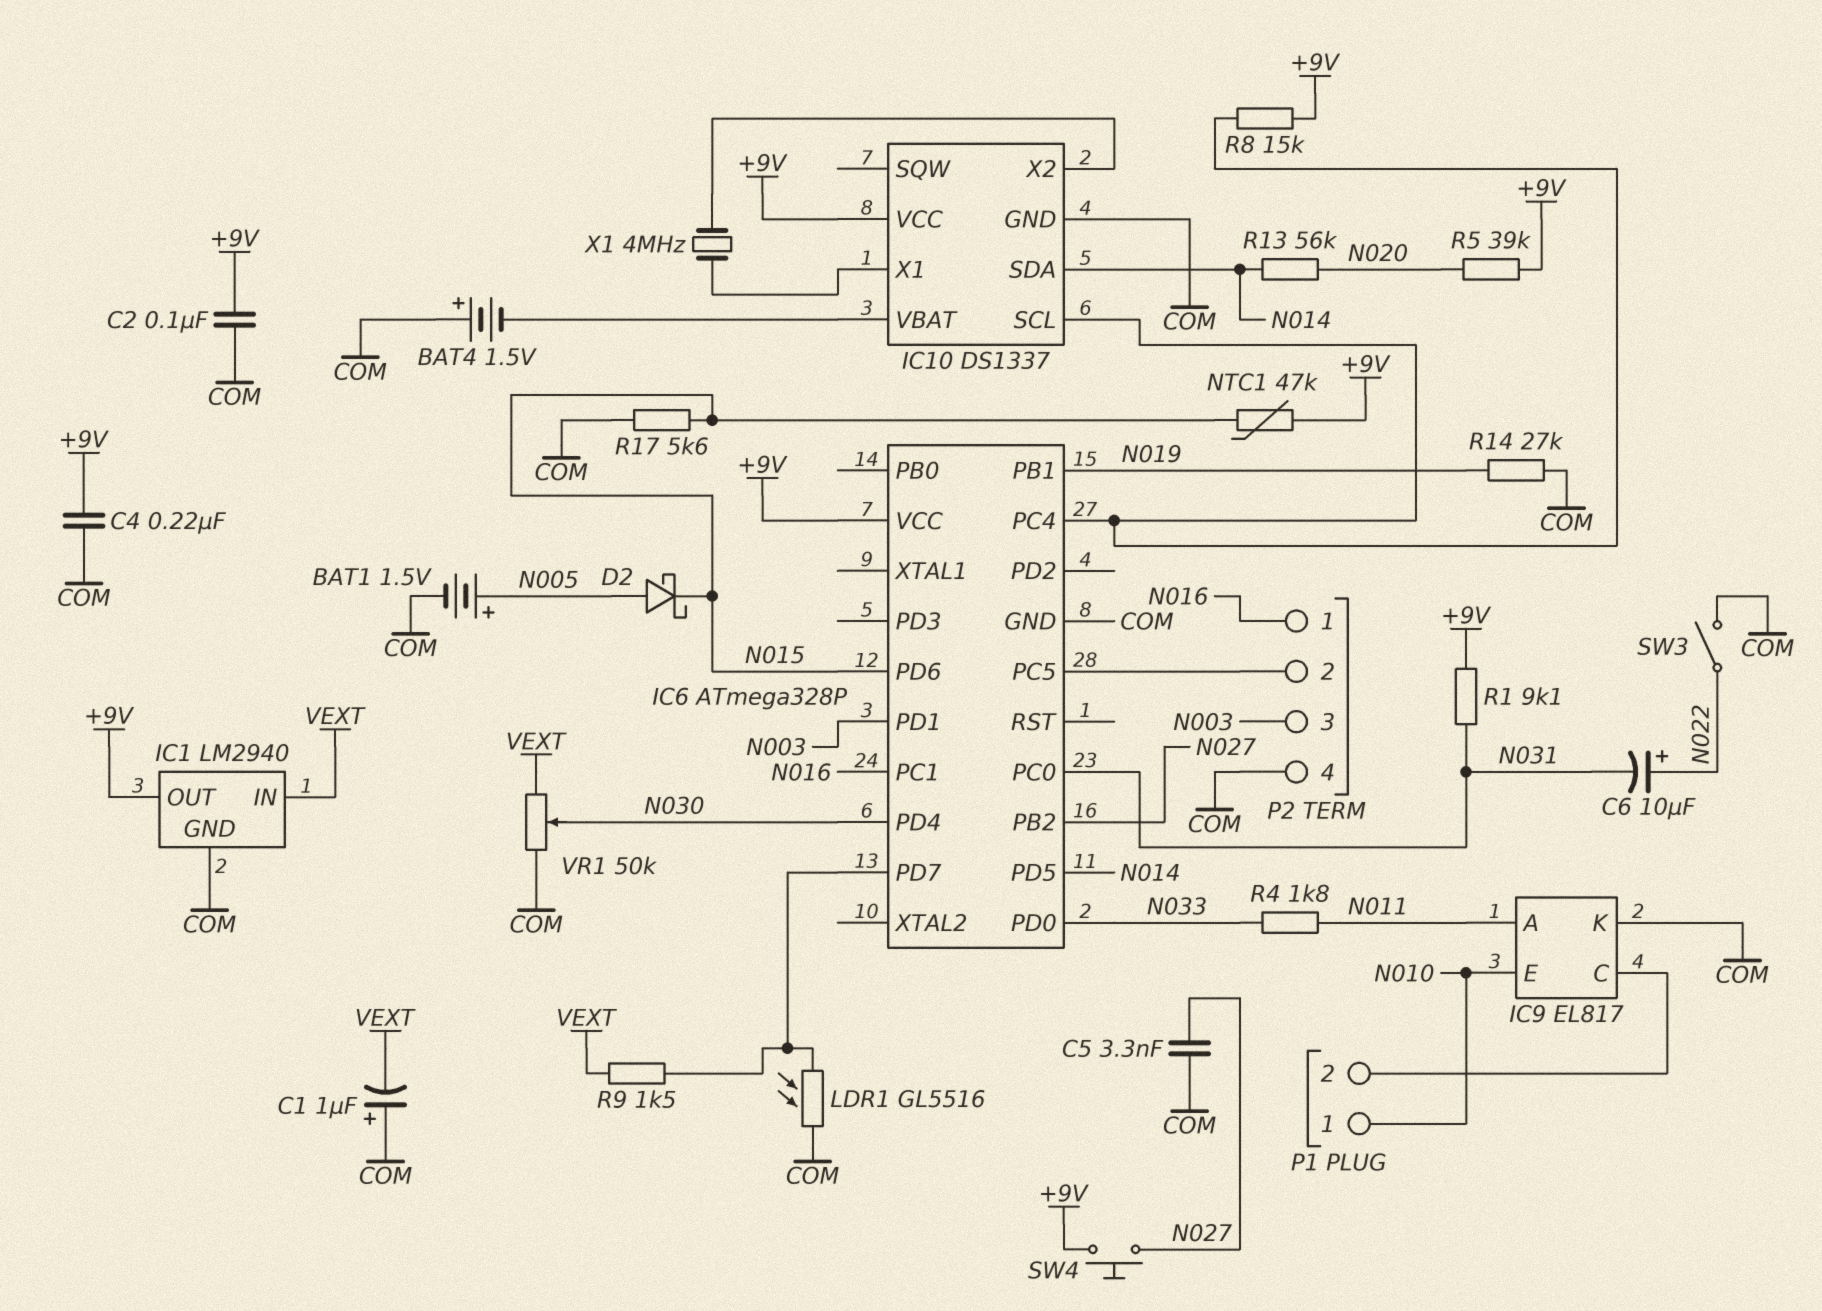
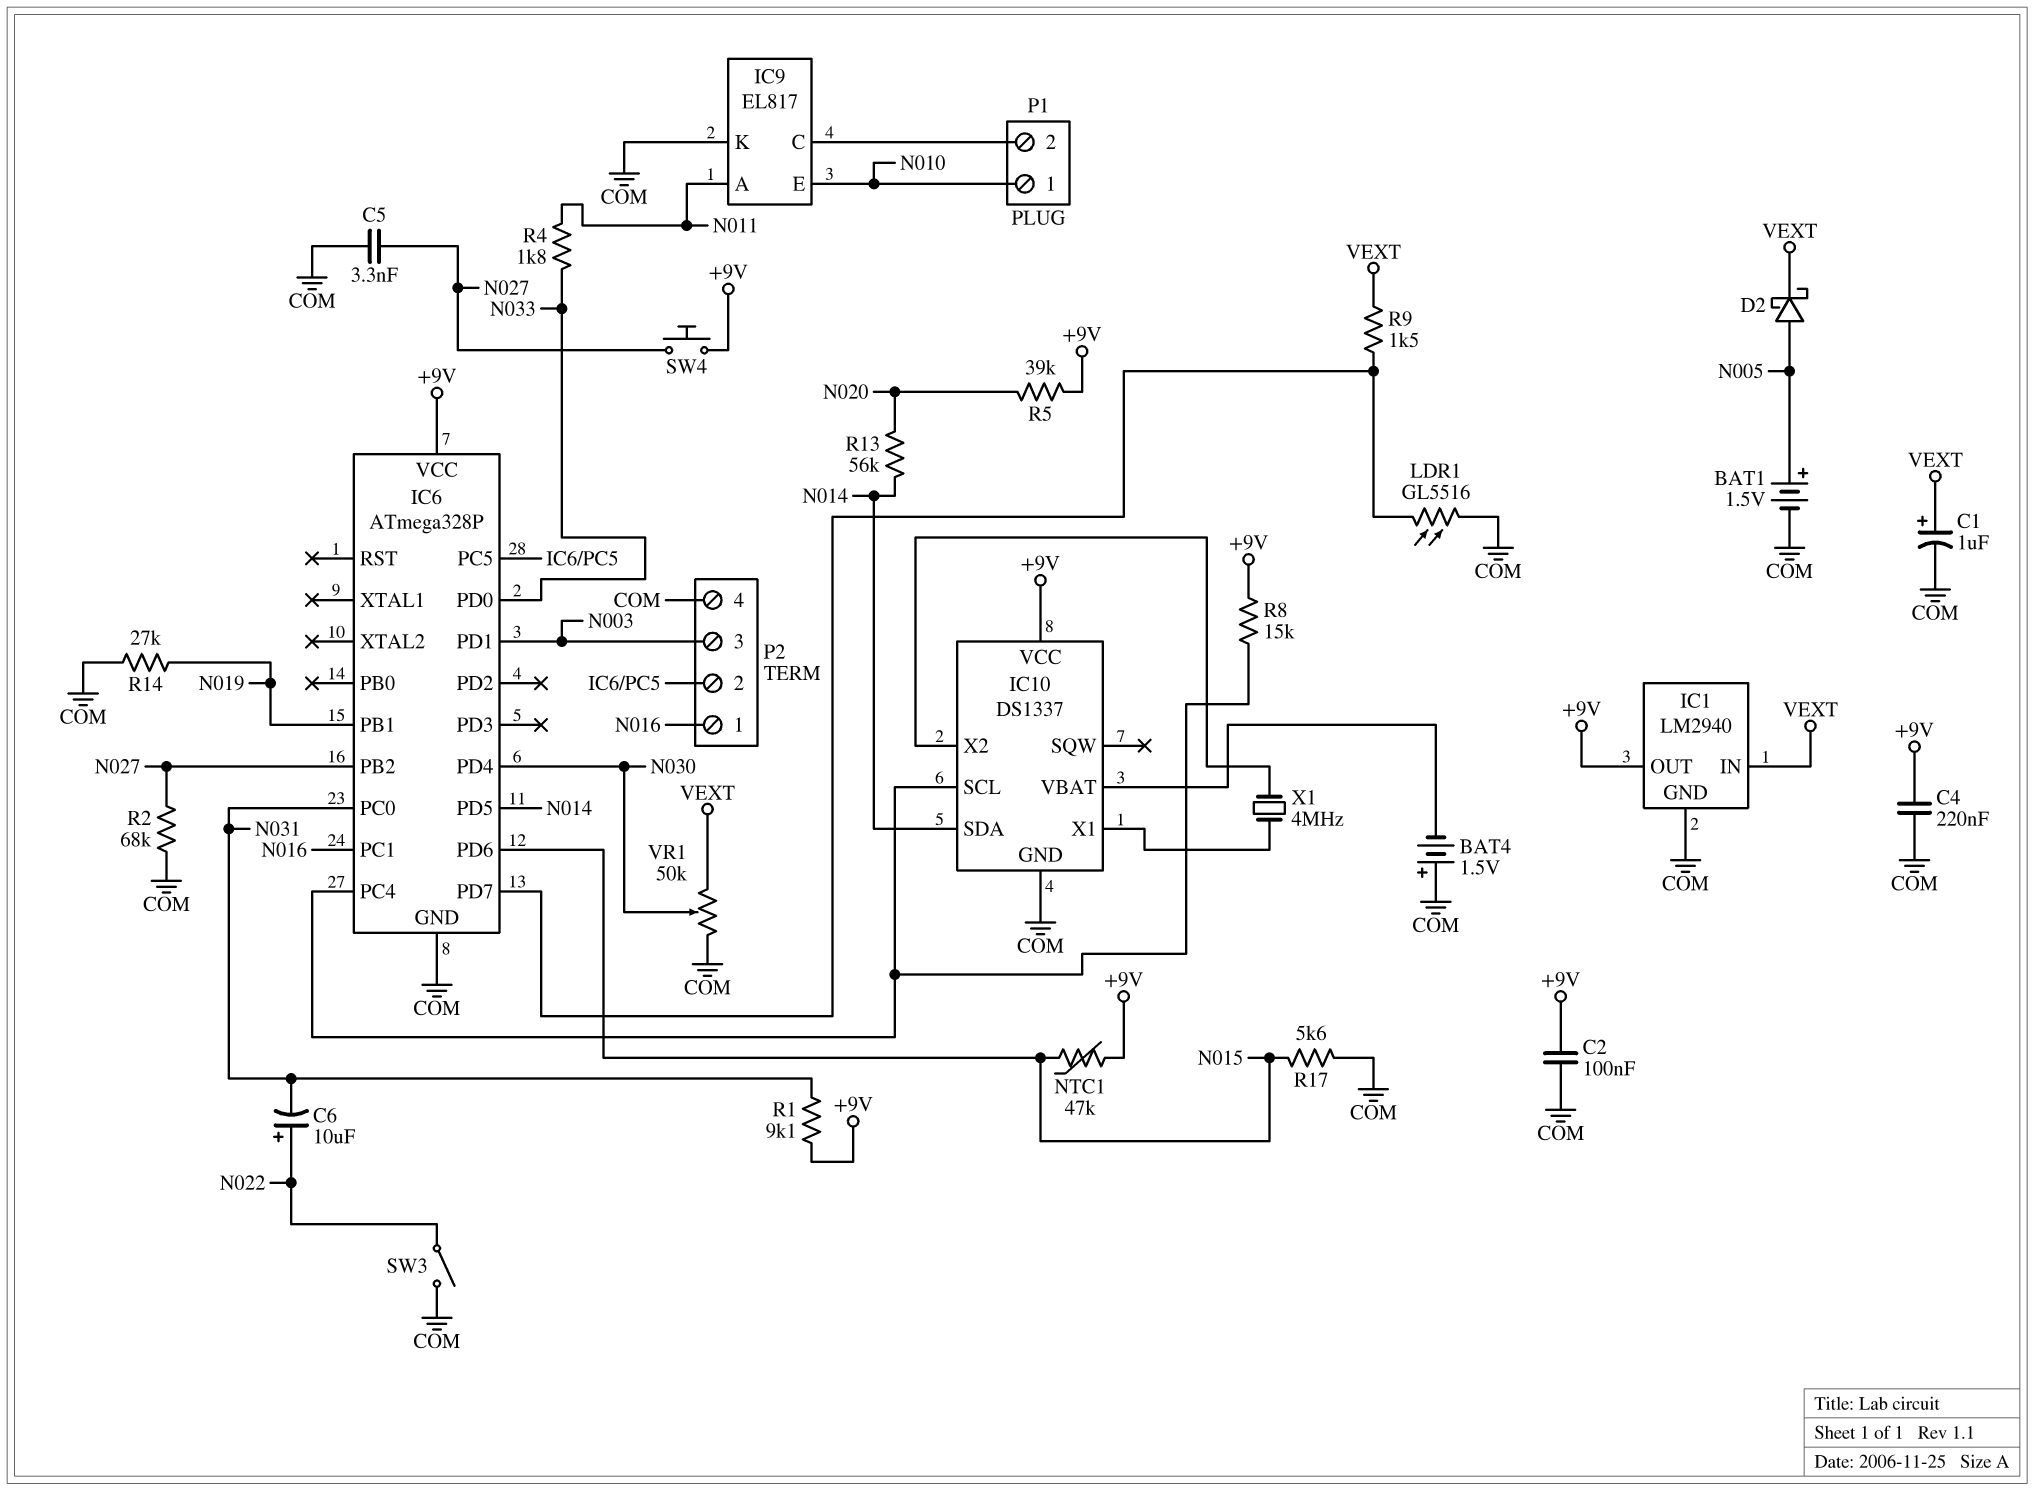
C1: 1uF (plus COM, minus VEXT) -> 1uF (plus VEXT, minus COM)
D2: schottky (A N005, K N015) -> schottky (A N005, K VEXT)
R2: none -> 68k (COM, N027)

